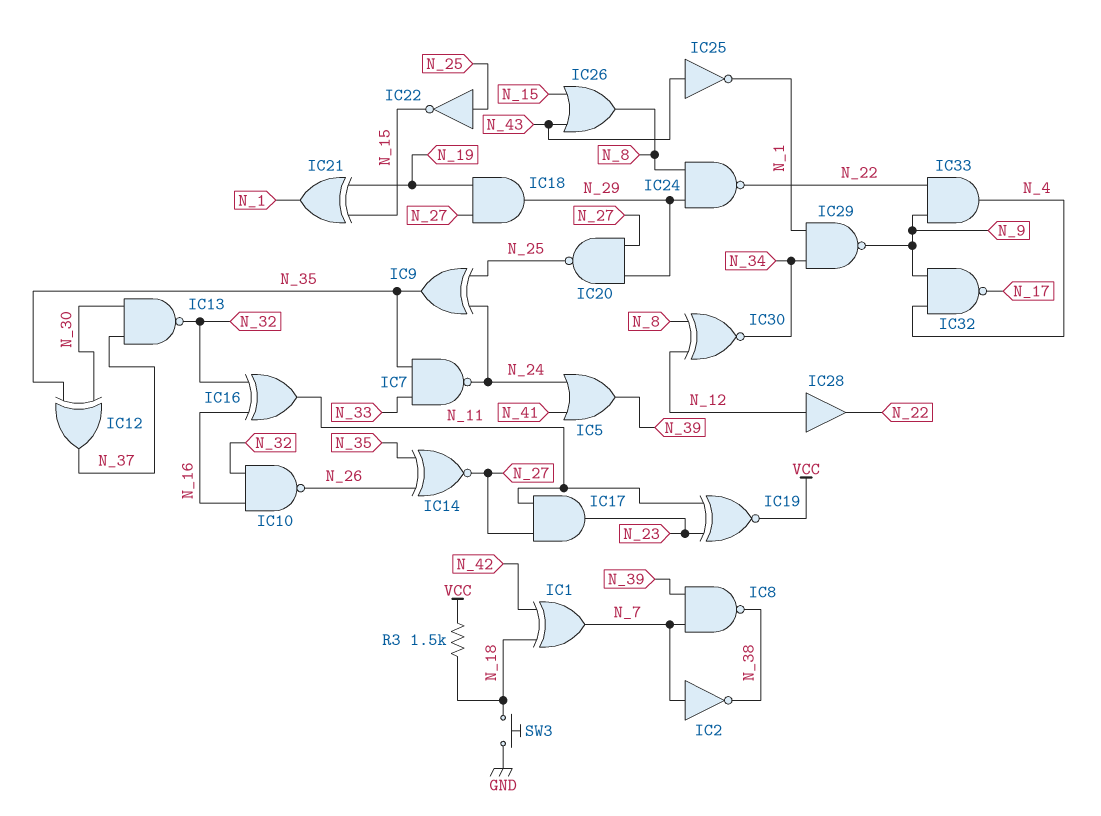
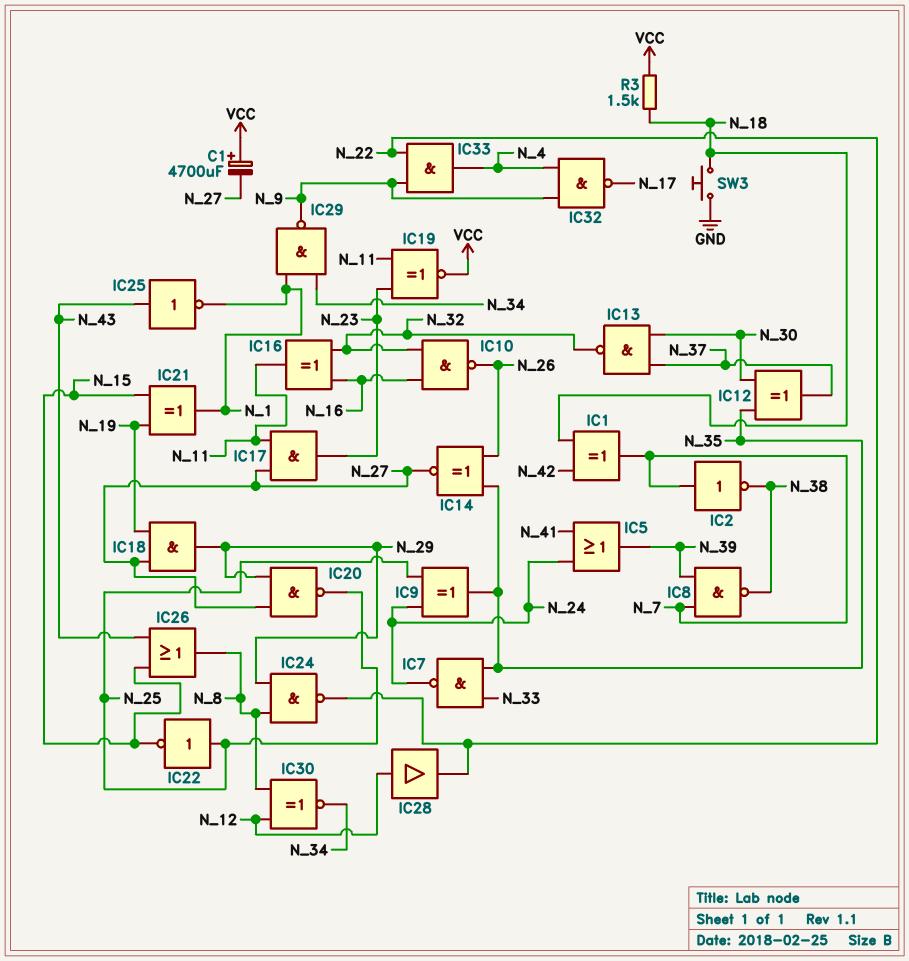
C1: none -> 4700uF (plus VCC, minus N_27)

